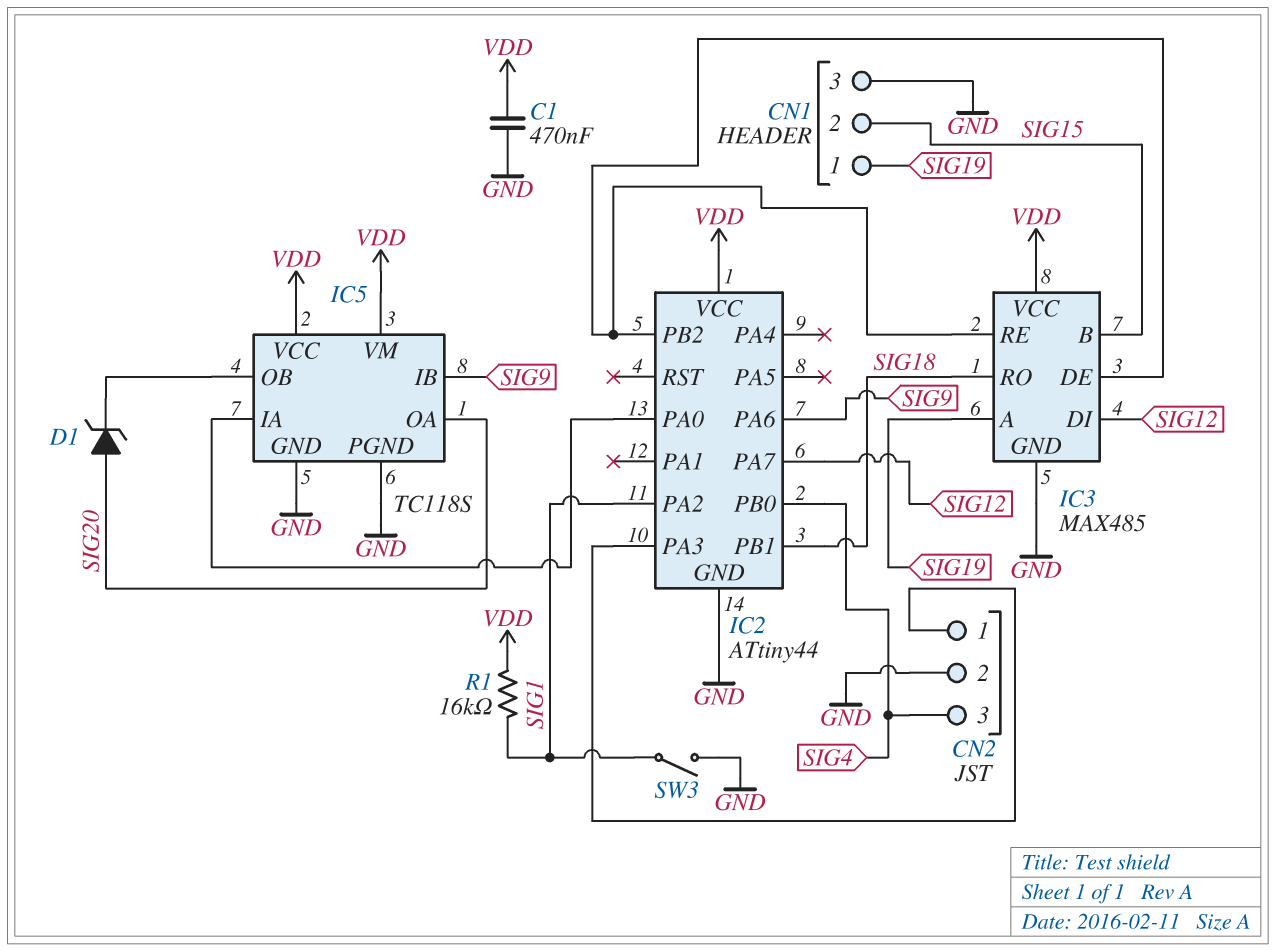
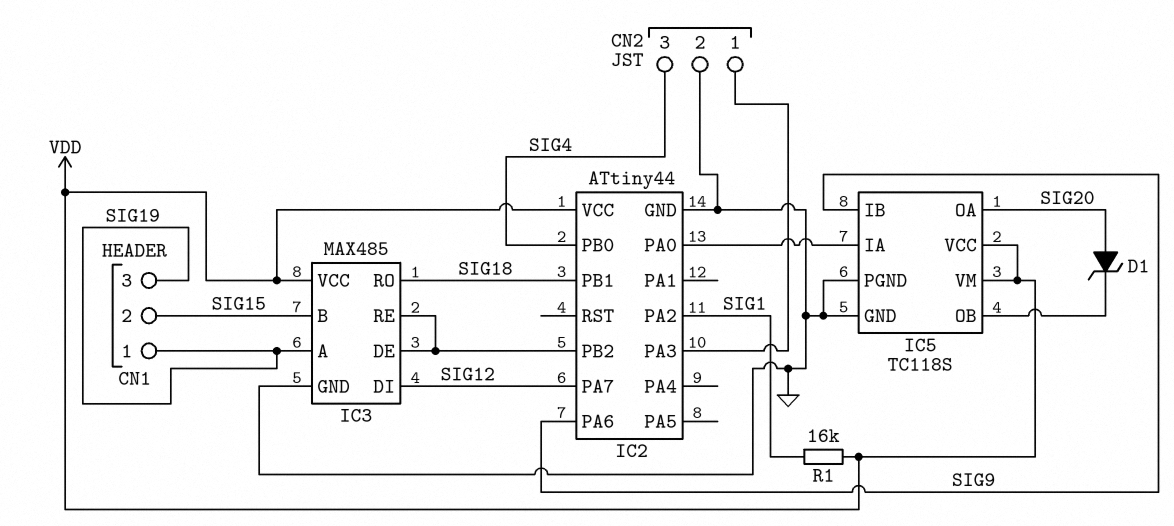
C1: 470nF (GND, VDD) -> none
CN1 pin 3: GND -> SIG19
SW3: switch (GND, SIG1) -> none

